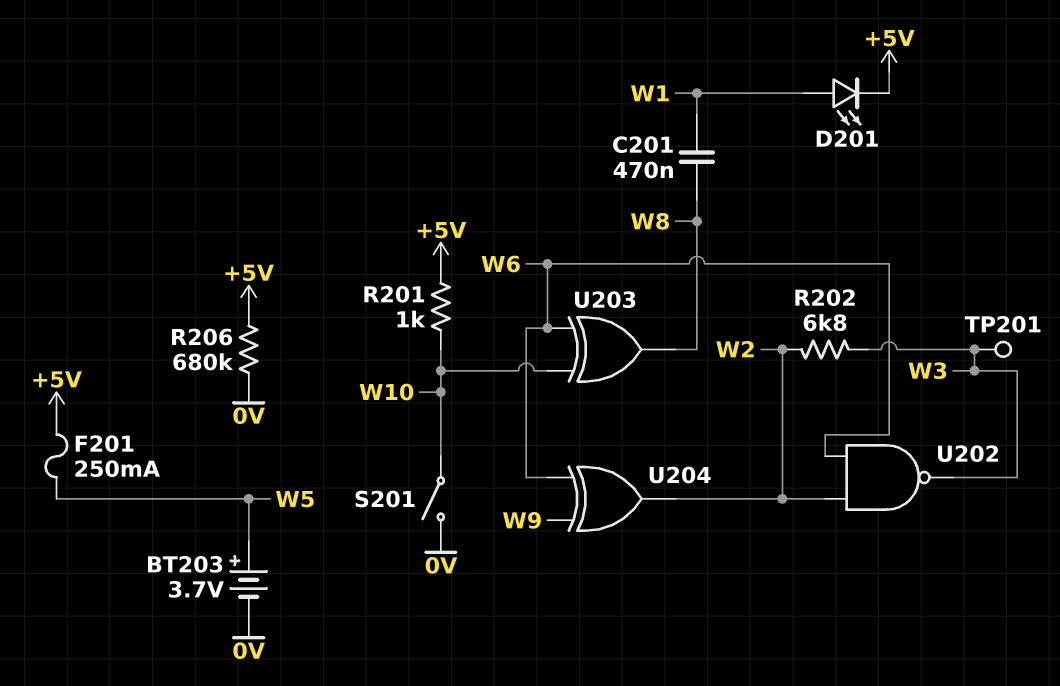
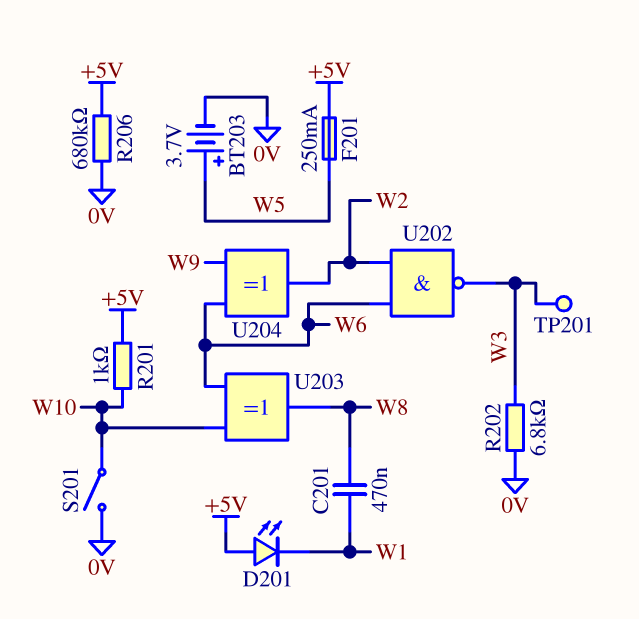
D201: LED (A W1, K +5V) -> LED (A +5V, K W1)
R202: 6.8k (W2, W3) -> 6.8k (0V, W3)

